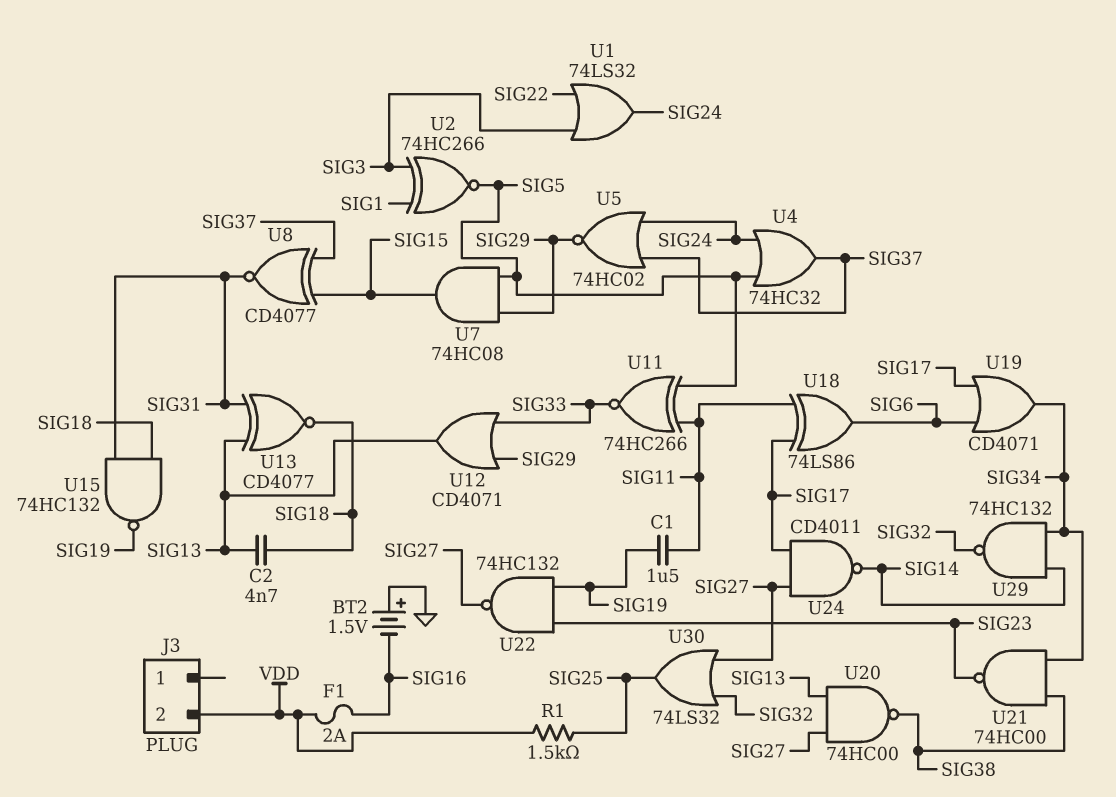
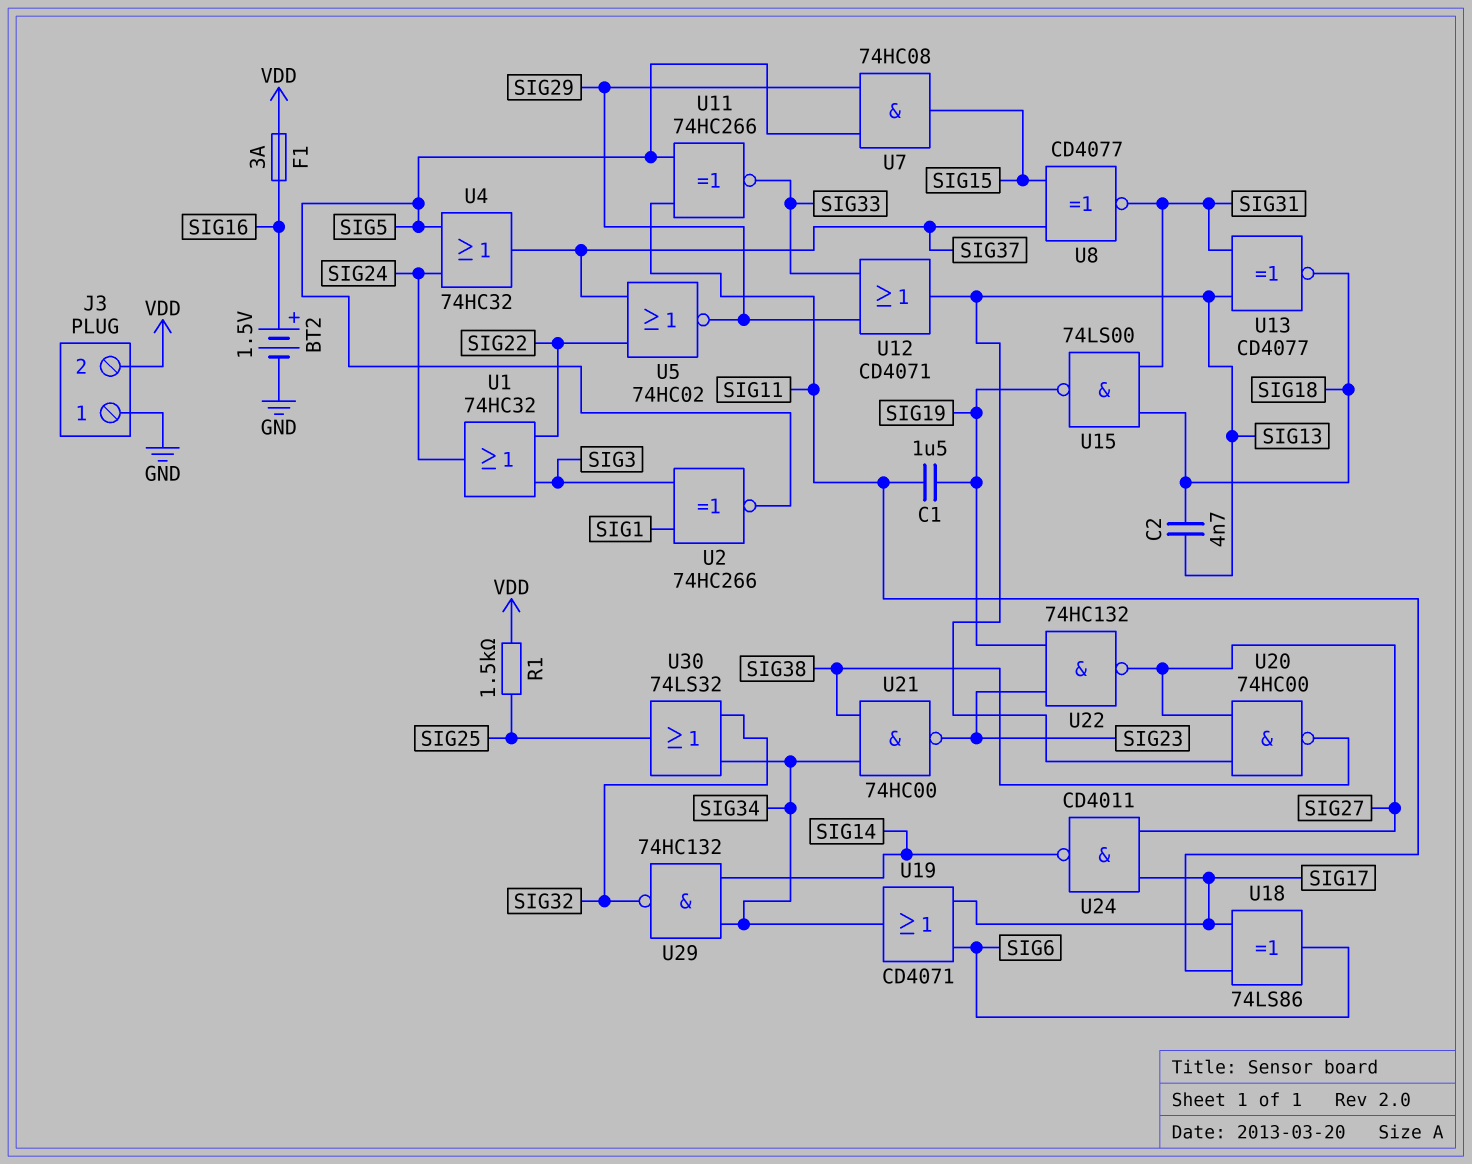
BT2: 1.5V (plus GND, minus SIG16) -> 1.5V (plus SIG16, minus GND)
F1: 2A (SIG16, VDD) -> 3A (SIG16, VDD)
J3 pin 1: none -> GND
U1: OR 74LS32 (in SIG3, in SIG22, out SIG24) -> OR 74HC32 (in SIG3, in SIG22, out SIG24)
U5: NOR 74HC02 (in SIG24, in SIG37, out SIG29) -> NOR 74HC02 (in SIG22, in SIG37, out SIG29)
U15: NAND 74HC132 (in SIG18, in SIG31, out SIG19) -> NAND 74LS00 (in SIG18, in SIG31, out SIG19)
U30: OR 74LS32 (in SIG27, in SIG32, out SIG25) -> OR 74LS32 (in SIG32, in SIG34, out SIG25)

